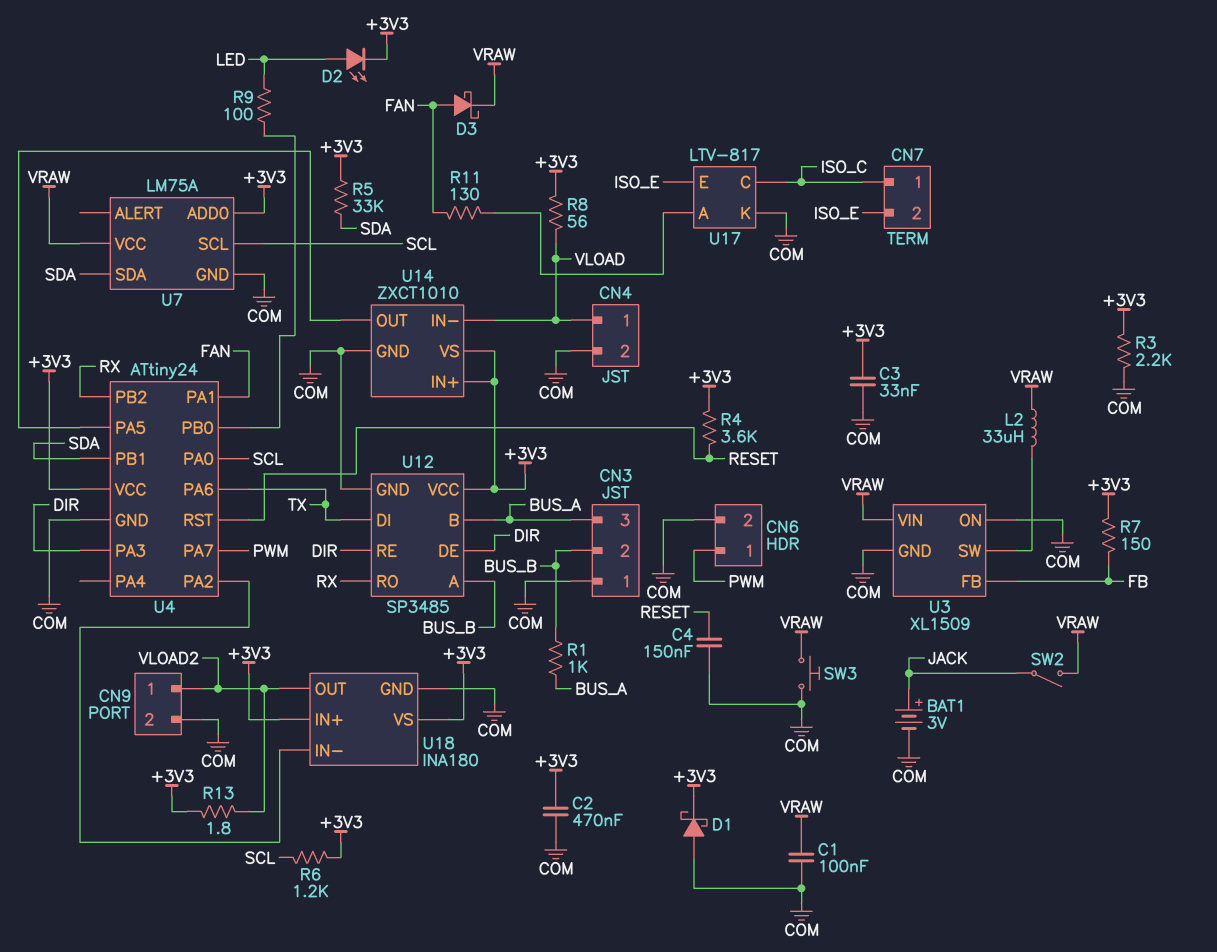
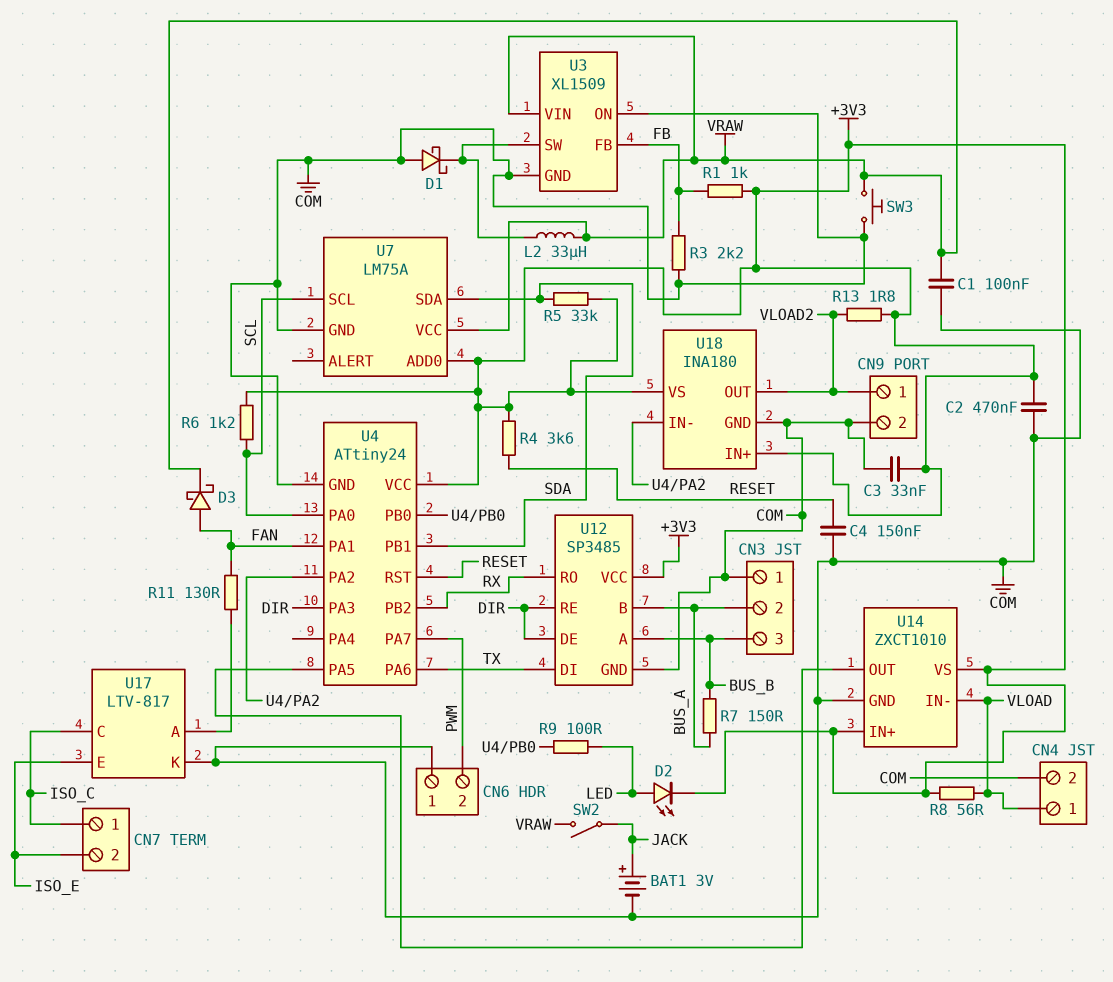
CN3 pin 2: BUS_B -> BUS_A
CN3 pin 3: BUS_A -> BUS_B
CN6 pin 1: PWM -> COM
CN6 pin 2: COM -> PWM
D1: schottky (A COM, K +3V3) -> schottky (A COM, K U3/SW)
R1: 1k (BUS_A, BUS_B) -> 1k (+3V3, FB)
R3: 2.2k (+3V3, COM) -> 2.2k (COM, FB)
R7: 150 (+3V3, FB) -> 150 (BUS_A, BUS_B)

